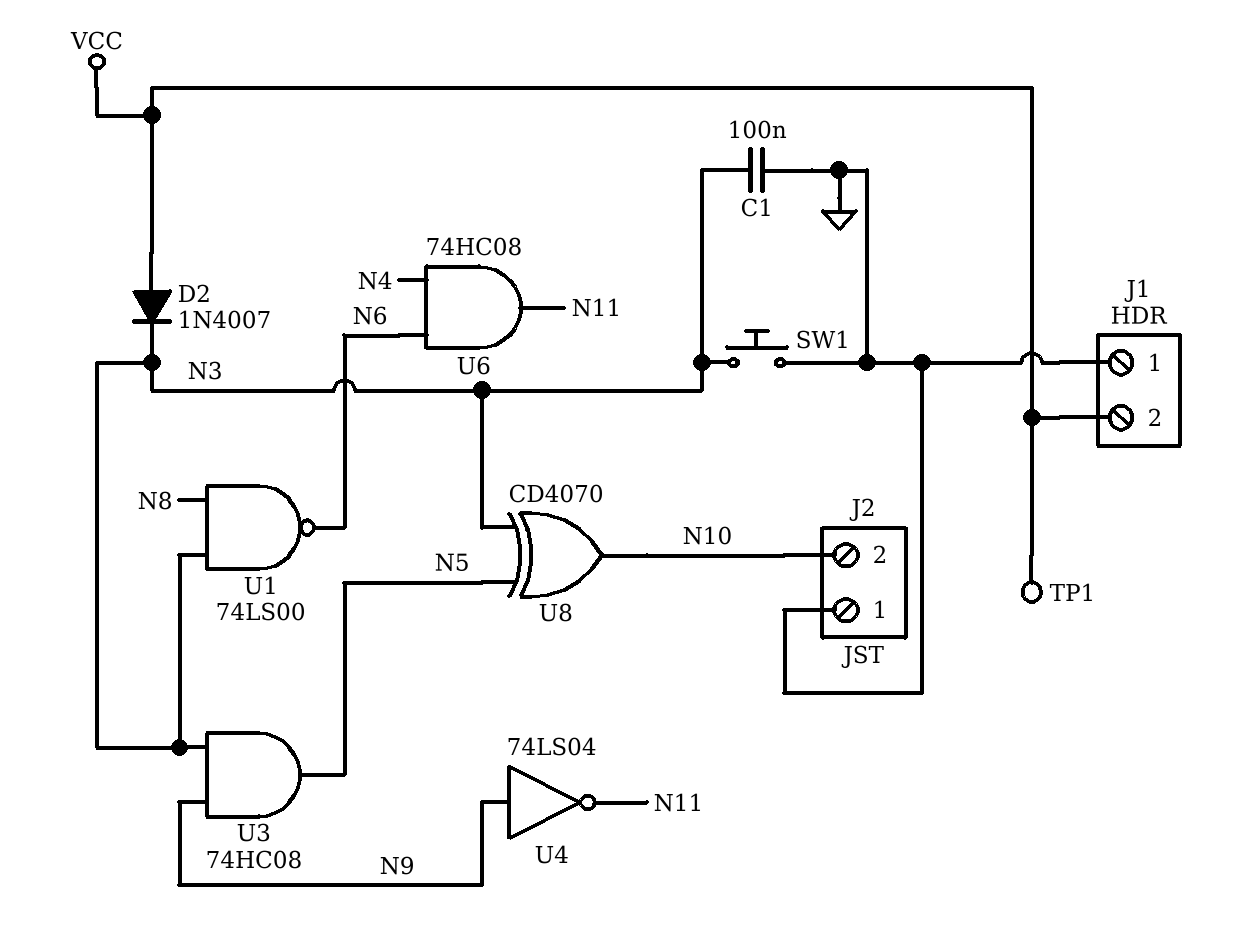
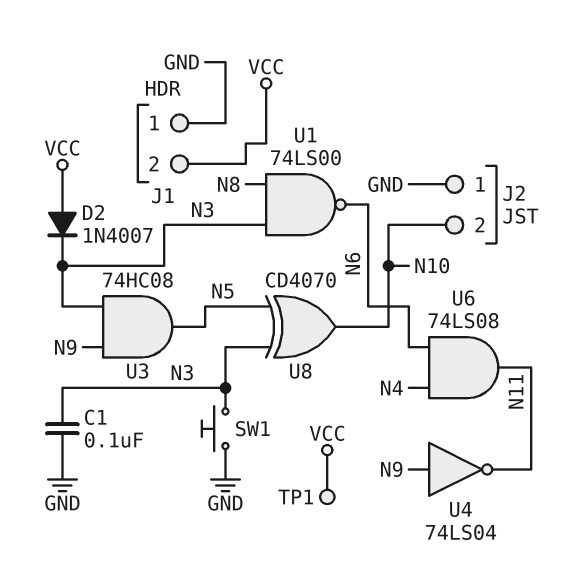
U6: AND 74HC08 (in N4, in N6, out N11) -> AND 74LS08 (in N4, in N6, out N11)

